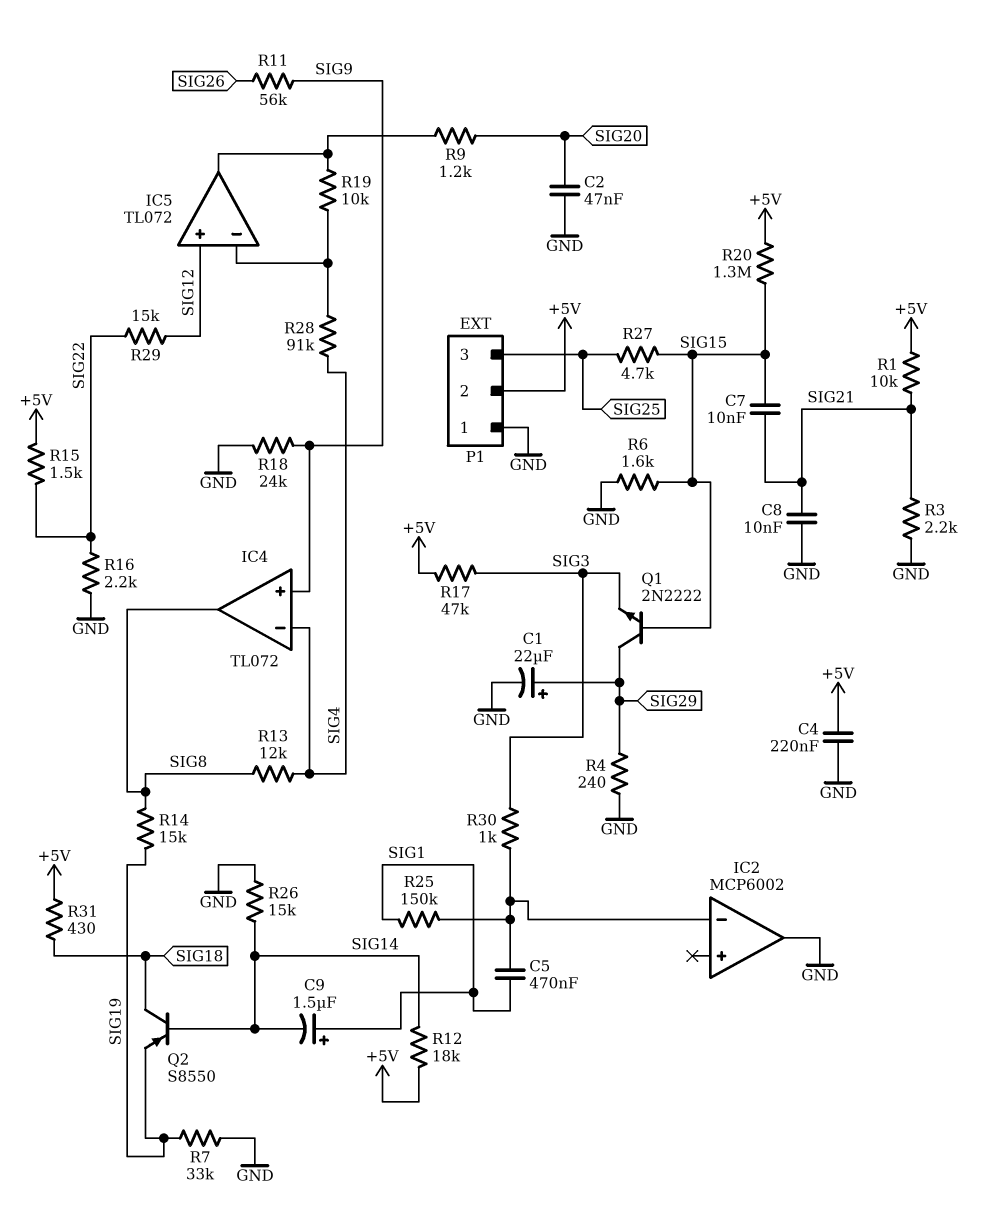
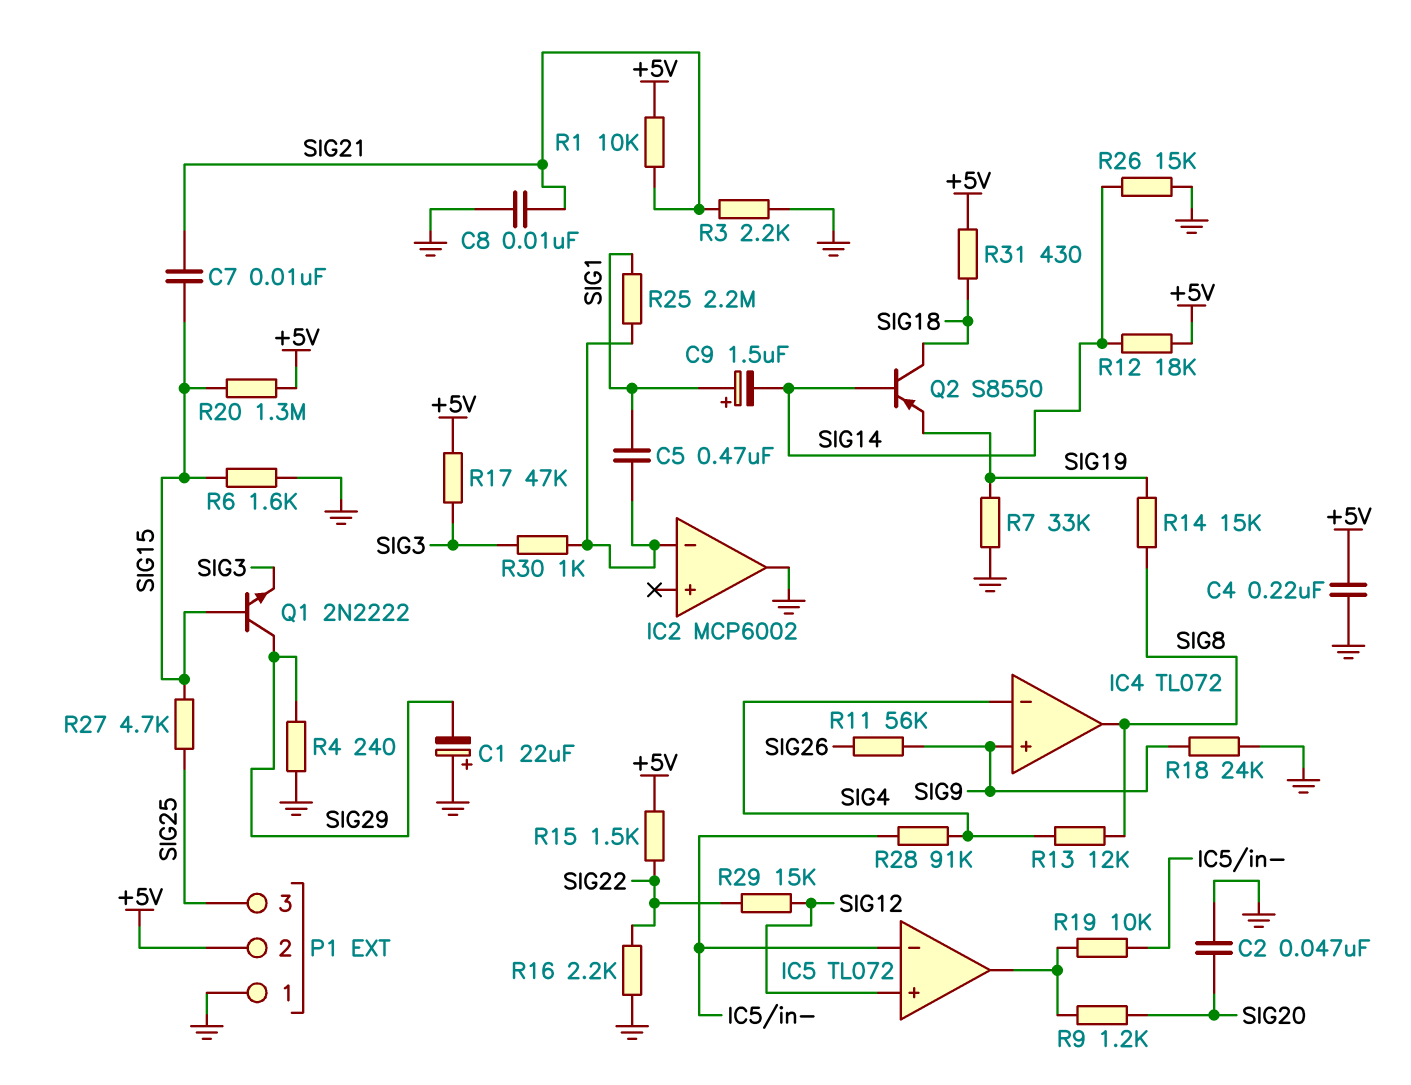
C1: 22uF (plus SIG29, minus GND) -> 22uF (plus GND, minus SIG29)
R25: 150k (IC2/in-, SIG1) -> 2.2M (IC2/in-, SIG1)

